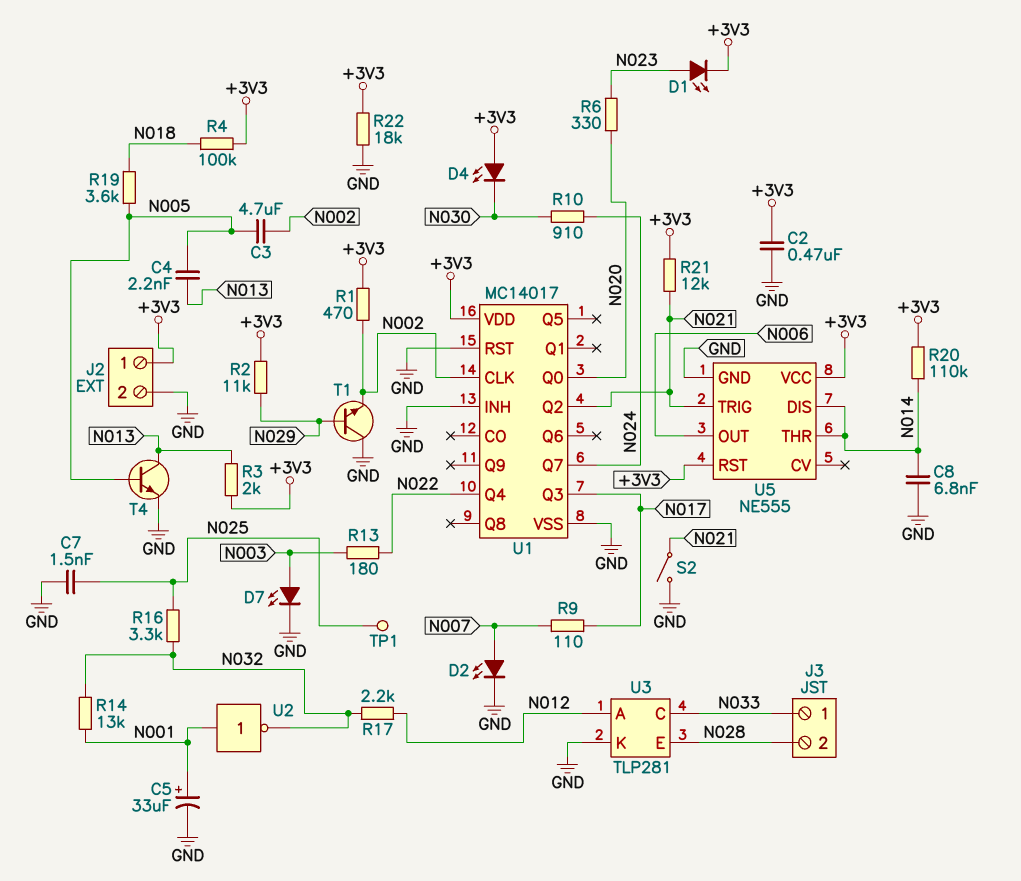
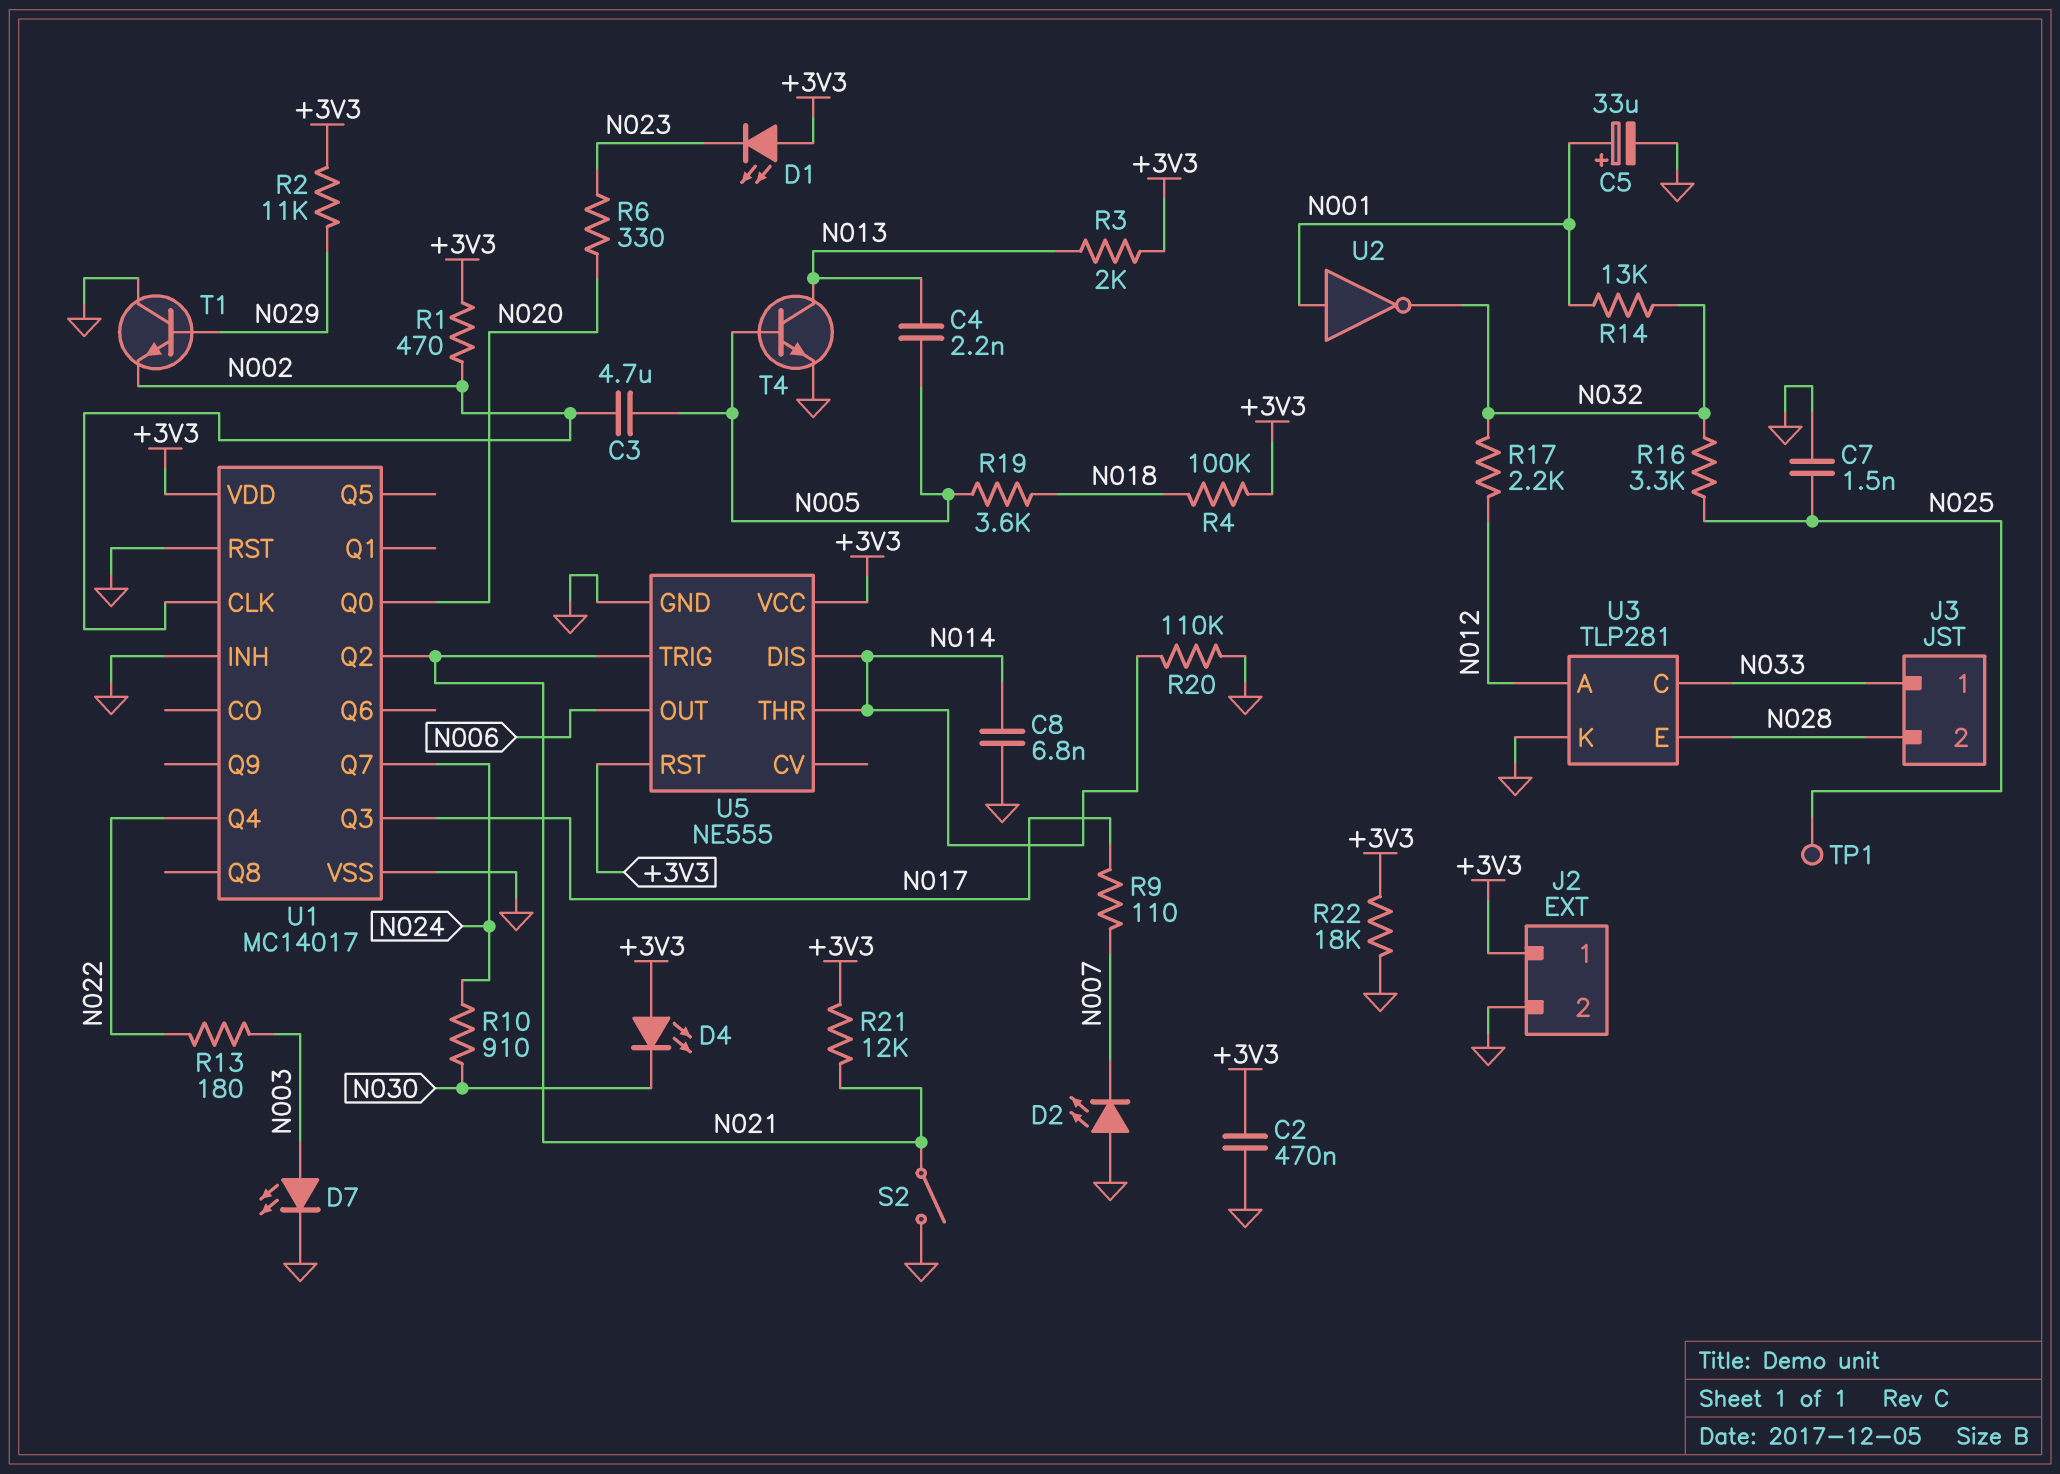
D1: LED (A N023, K +3V3) -> LED (A +3V3, K N023)
D2: LED (A N007, K GND) -> LED (A GND, K N007)
R20: 110k (+3V3, N014) -> 110k (GND, N014)

